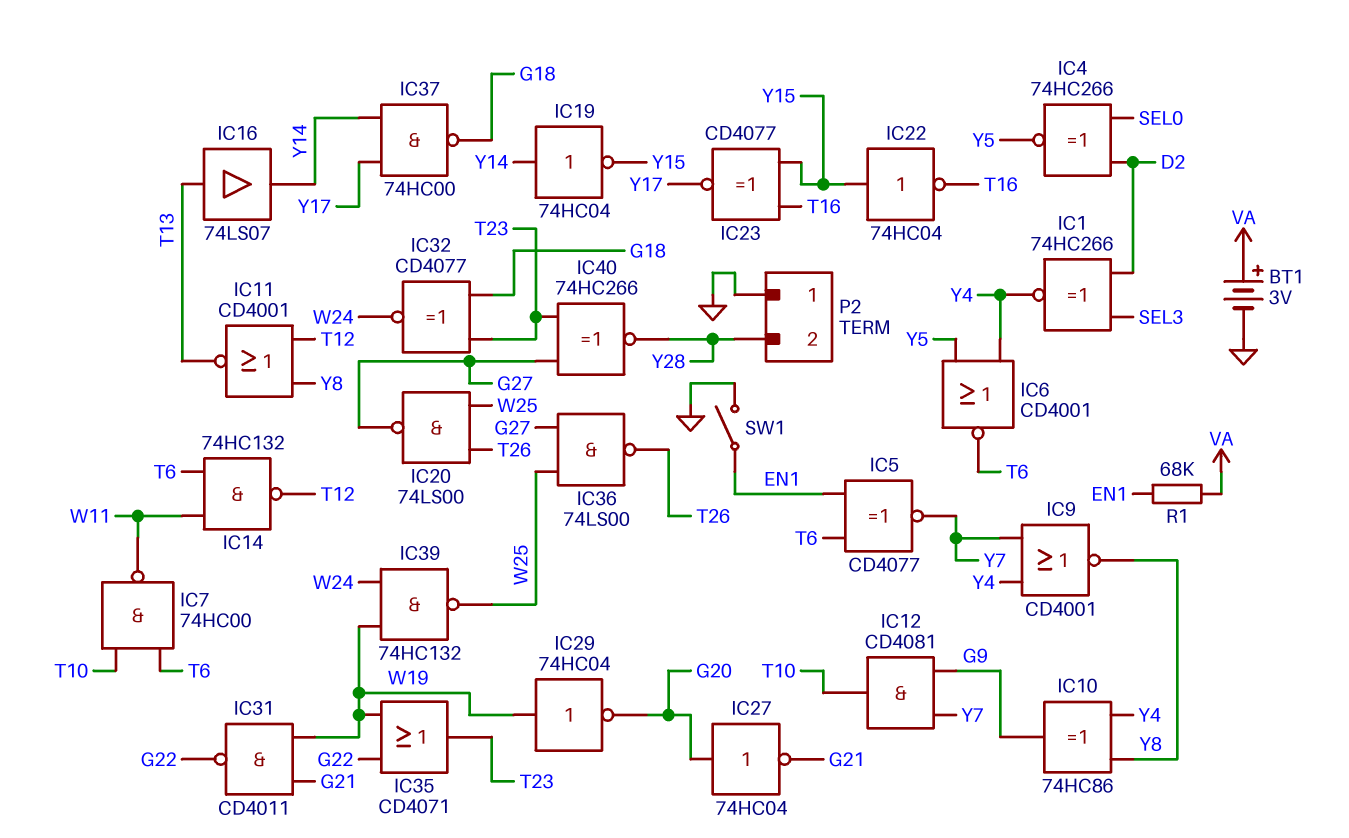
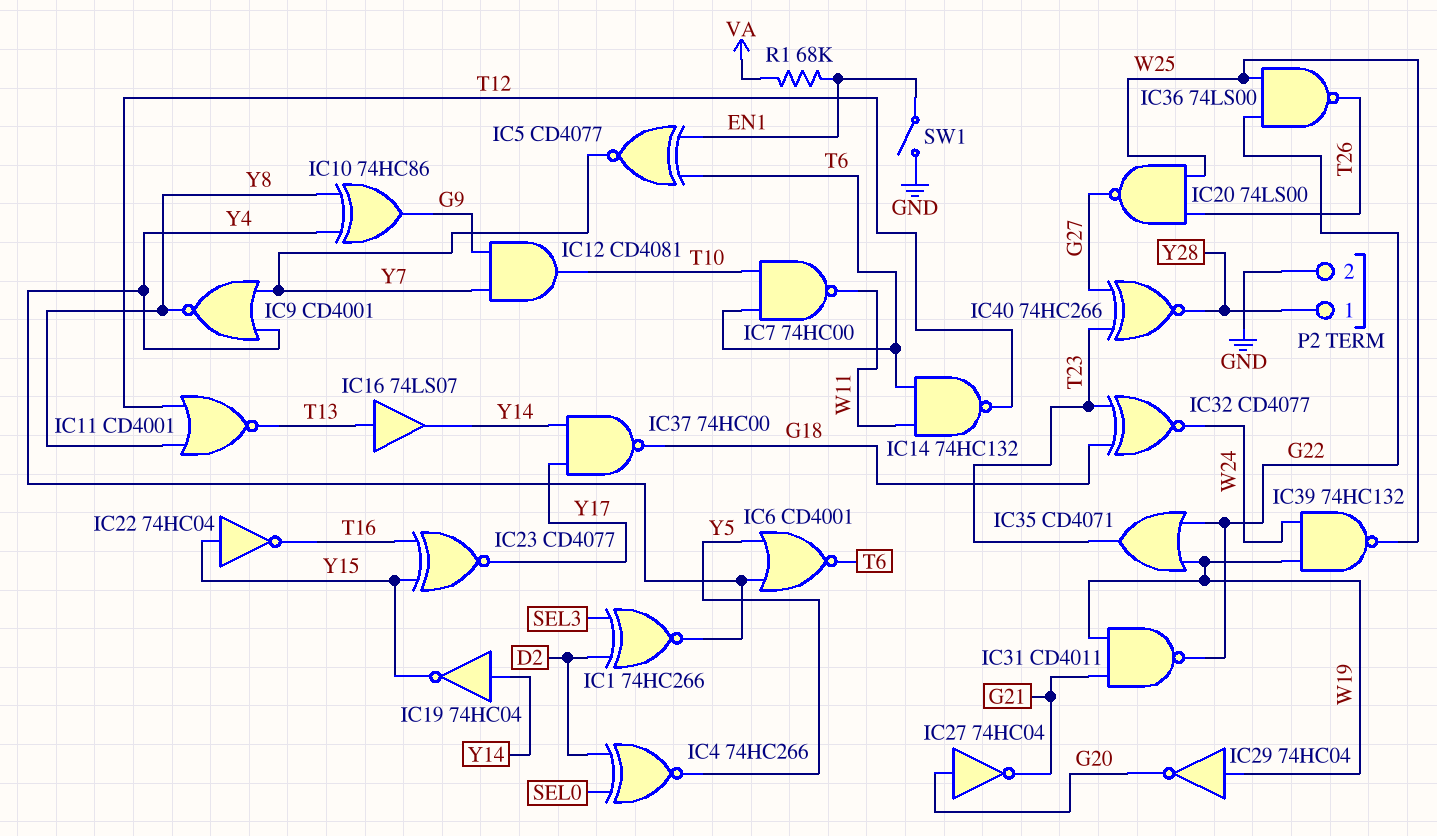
BT1: 3V (plus VA, minus GND) -> none
IC36: NAND 74LS00 (in G27, in W25, out T26) -> NAND 74LS00 (in G22, in W25, out T26)
P2 pin 1: GND -> Y28
P2 pin 2: Y28 -> GND

